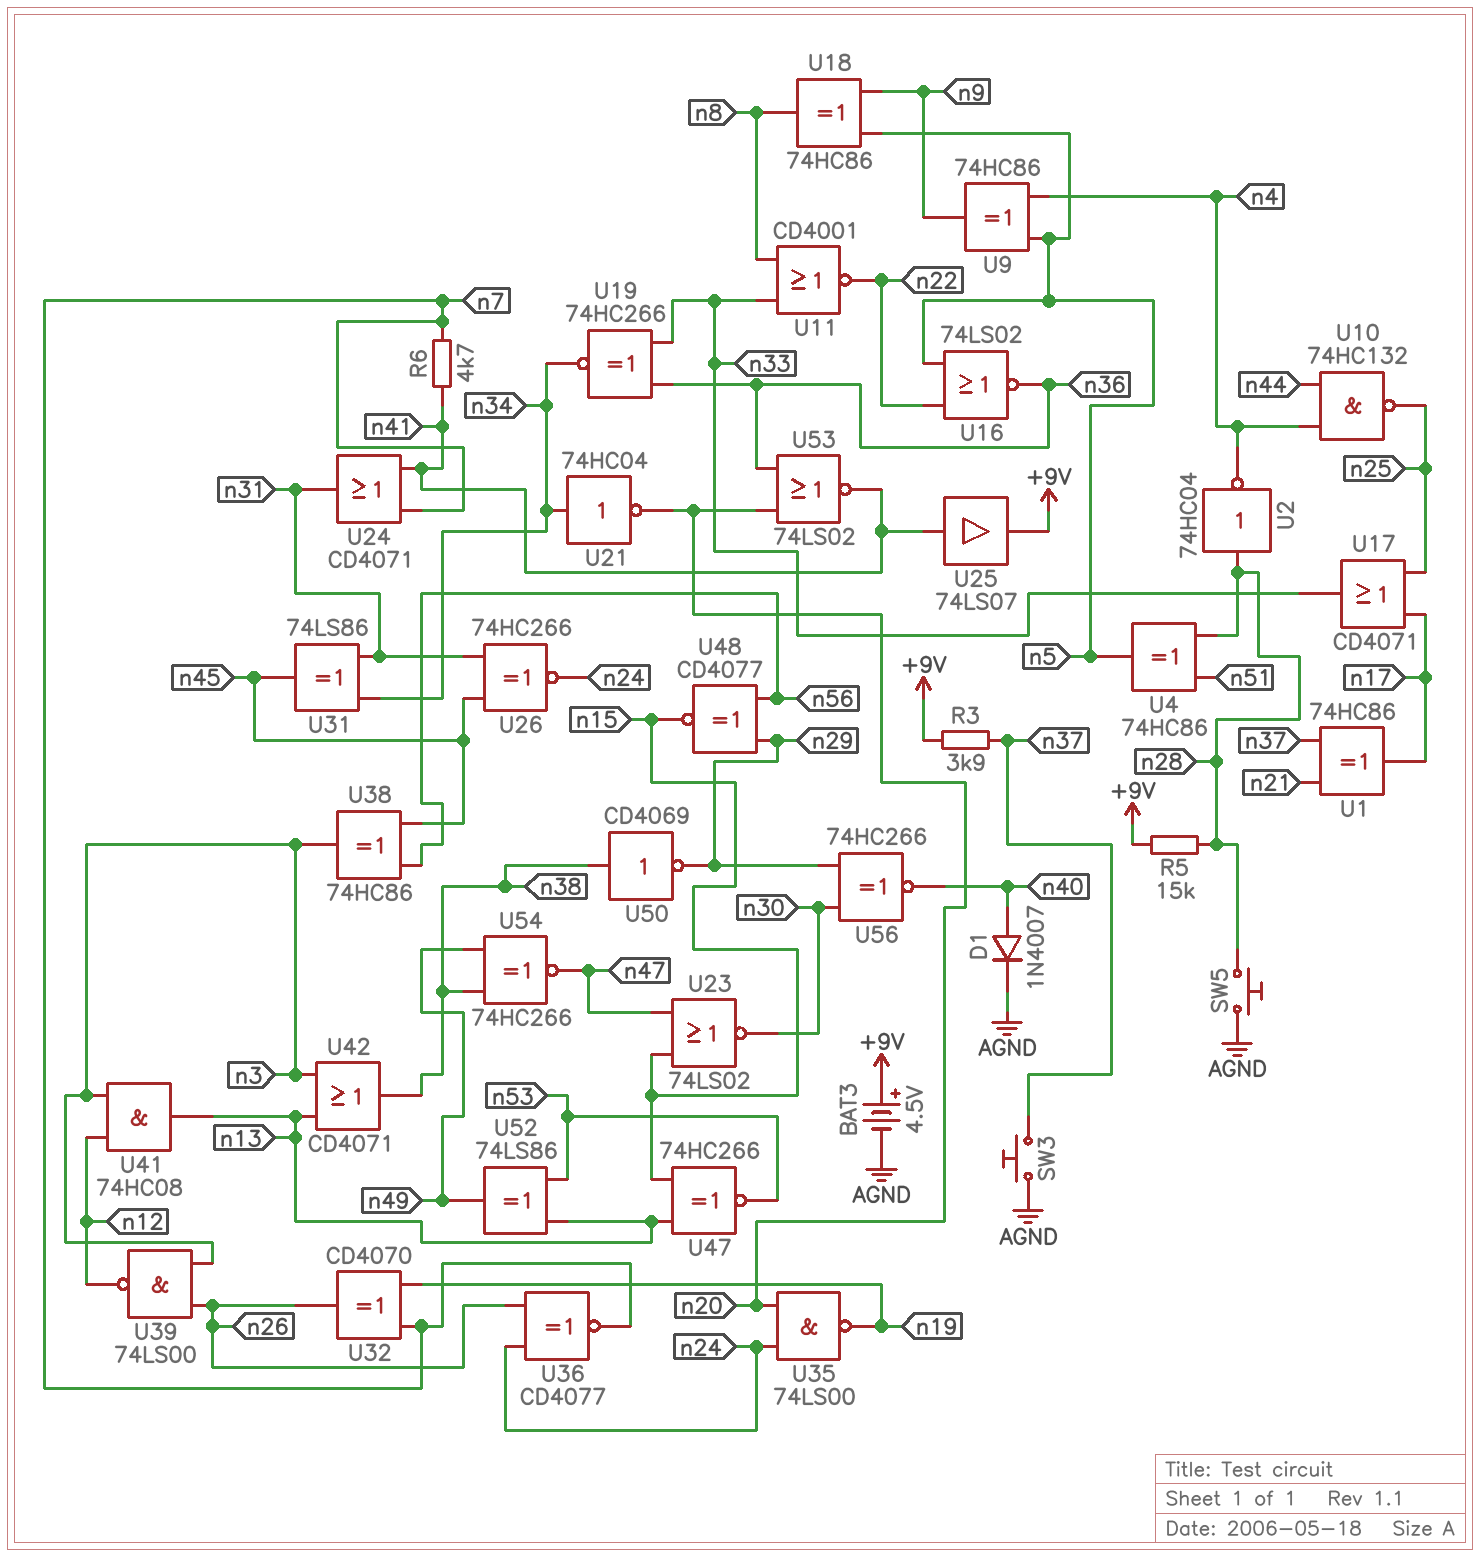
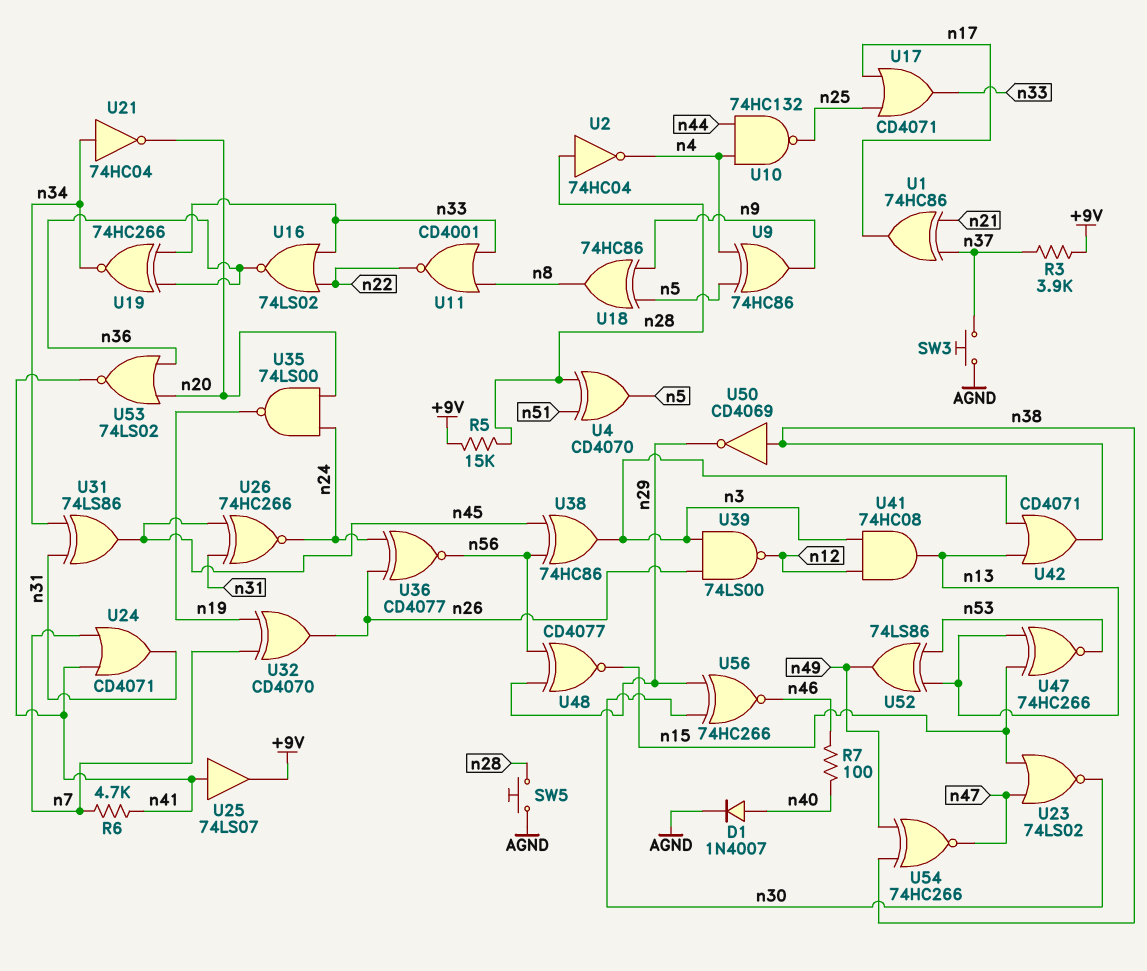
BAT3: 4.5V (plus +9V, minus AGND) -> none
R7: none -> 100 (n40, n46)
U4: XOR 74HC86 (in n28, in n51, out n5) -> XOR CD4070 (in n28, in n51, out n5)
U16: NOR 74LS02 (in n5, in n22, out n36) -> NOR 74LS02 (in n22, in n33, out n36)
U36: XNOR CD4077 (in n24, in n26, out n7) -> XNOR CD4077 (in n24, in n26, out n56)
U56: XNOR 74HC266 (in n29, in n30, out n40) -> XNOR 74HC266 (in n29, in n30, out n46)

